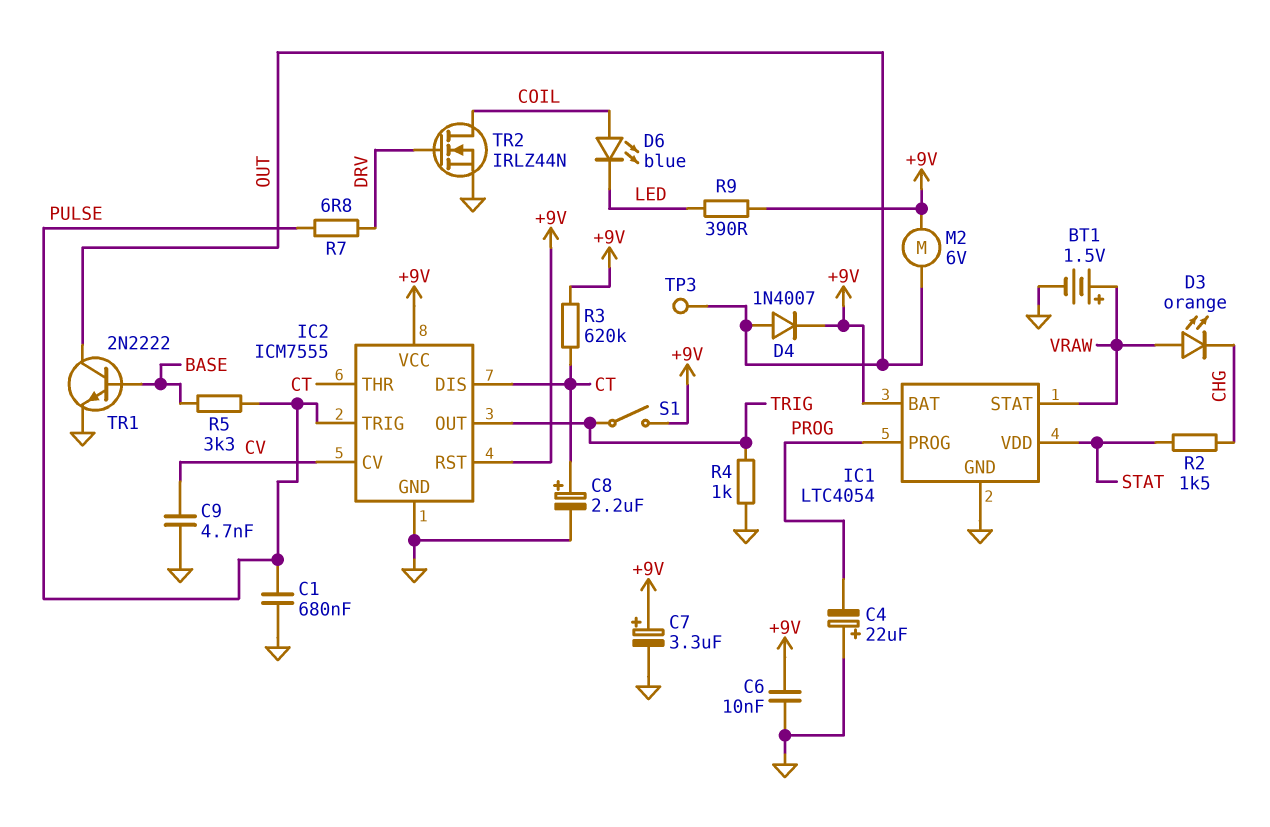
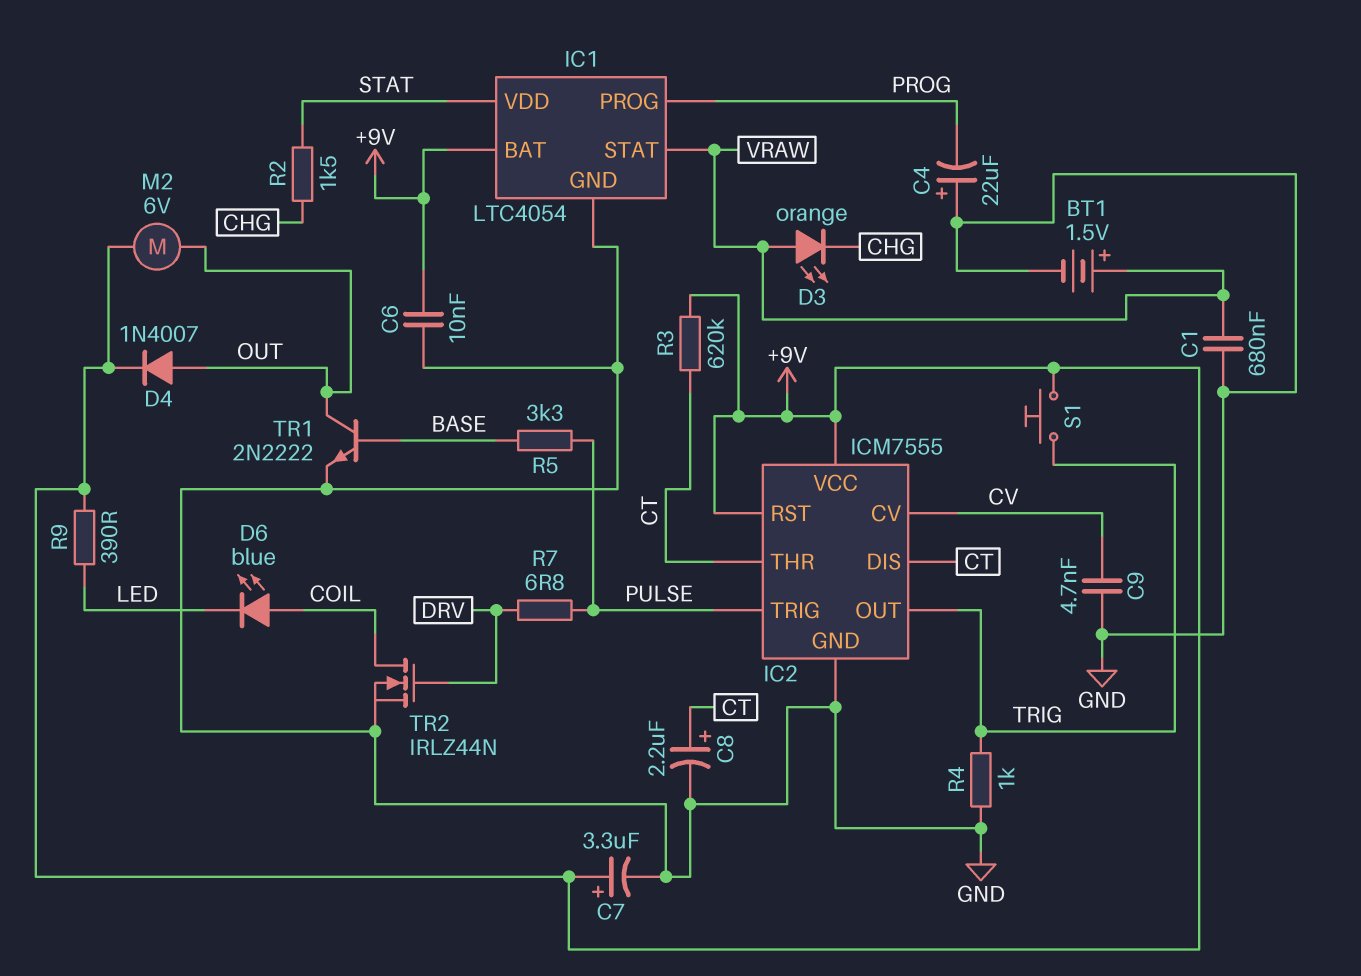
C1: 680nF (GND, PULSE) -> 680nF (GND, VRAW)
S1: switch (+9V, TRIG) -> button (+9V, TRIG)
TP3: test point (OUT) -> none

